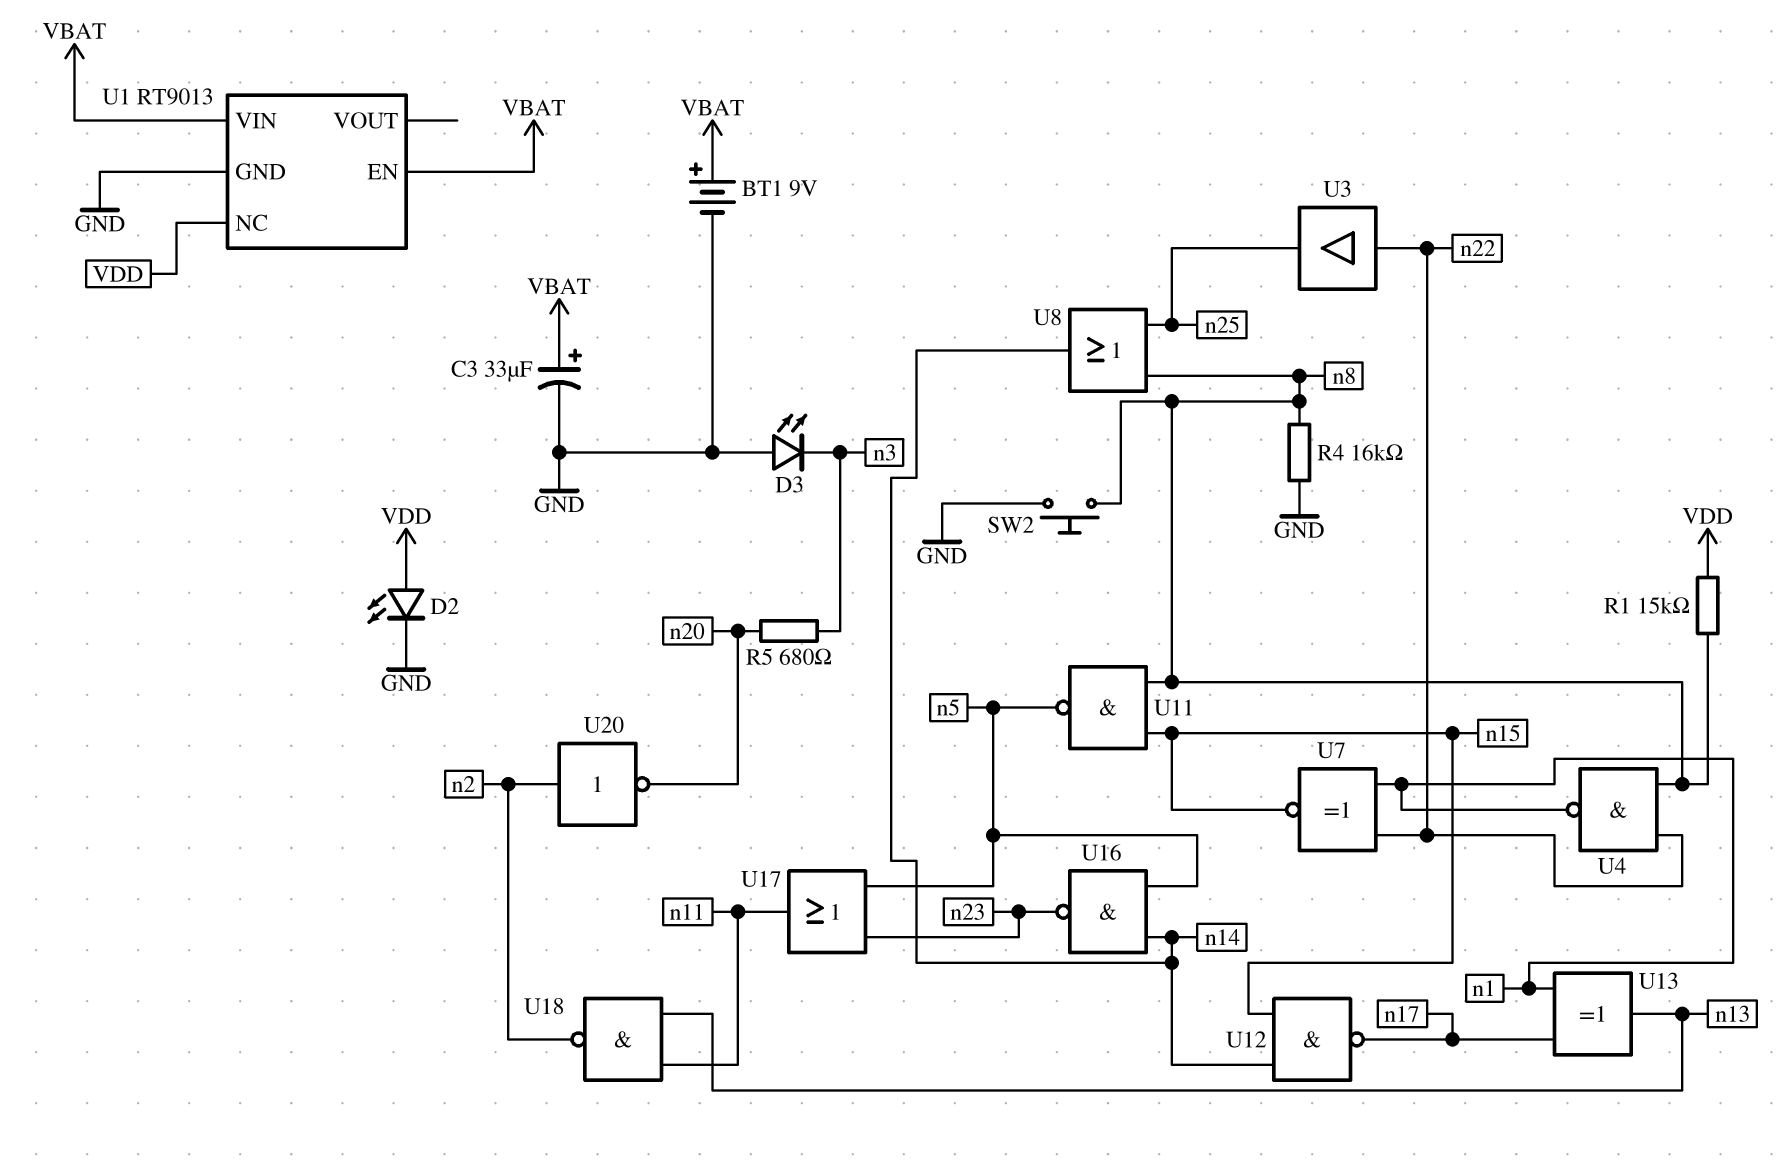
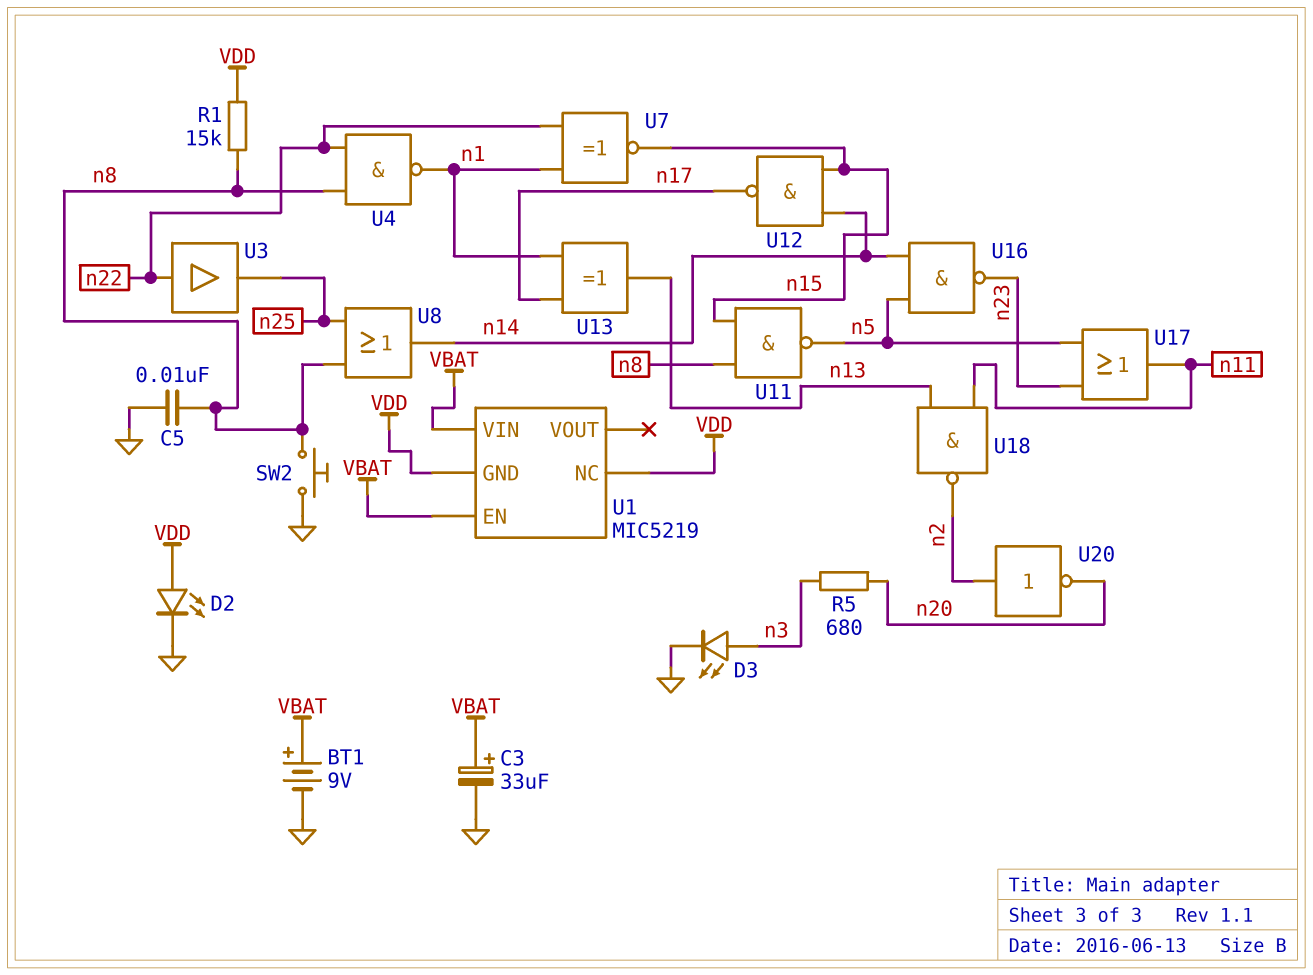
C5: none -> 10nF (GND, n8)
D3: LED (A GND, K n3) -> LED (A n3, K GND)
R4: 16k (GND, n8) -> none
U1: RT9013 -> MIC5219
U1 pin GND: GND -> VDD

